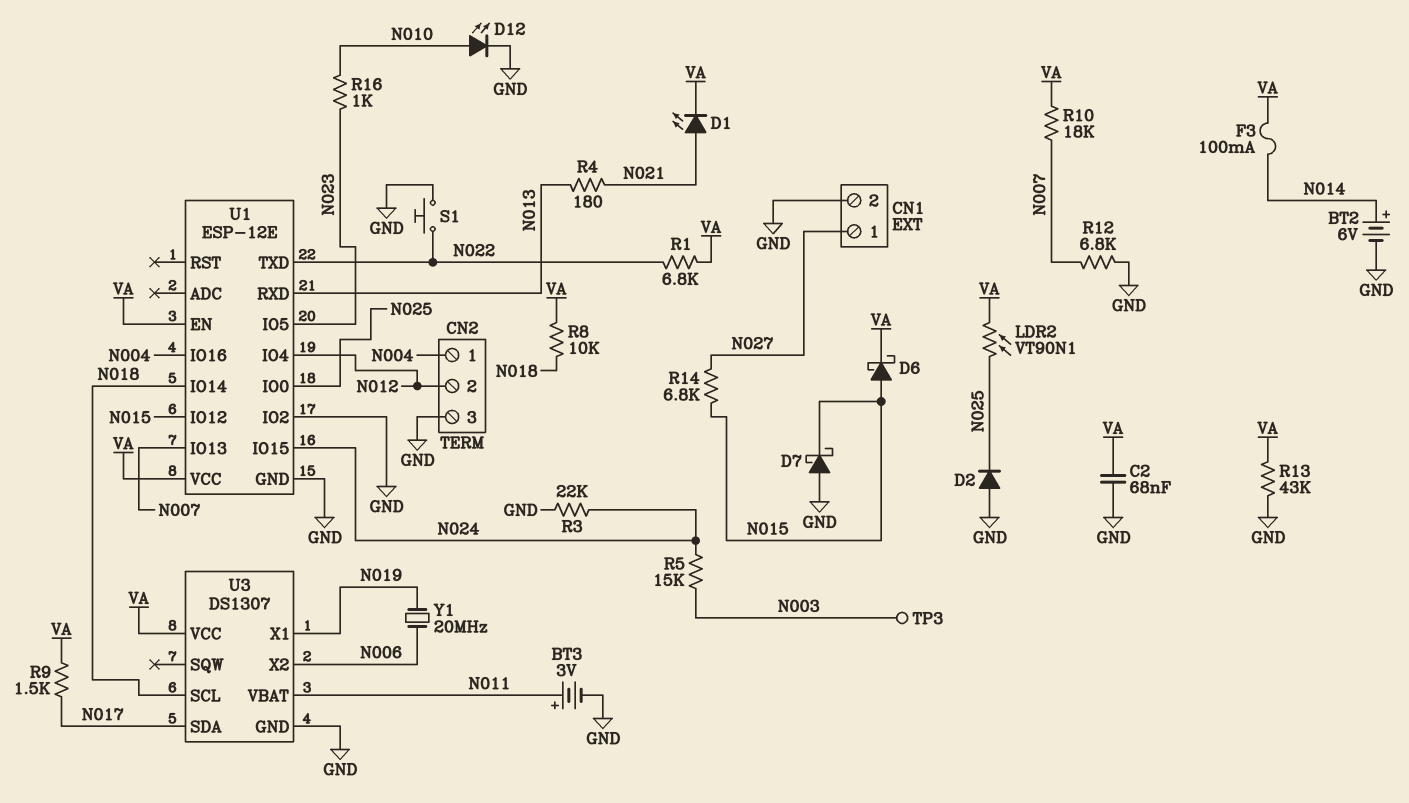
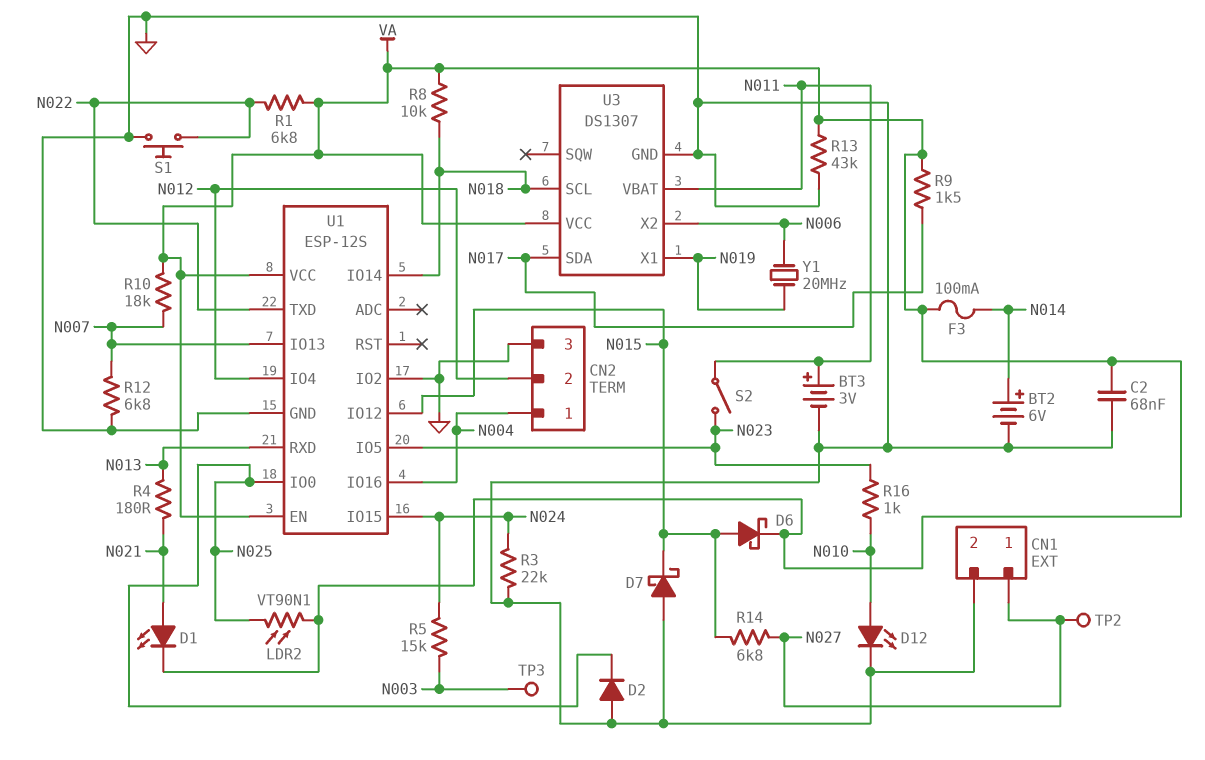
S2: none -> switch (N011, N023)
TP2: none -> test point (N027)
U1: ESP-12E -> ESP-12S

